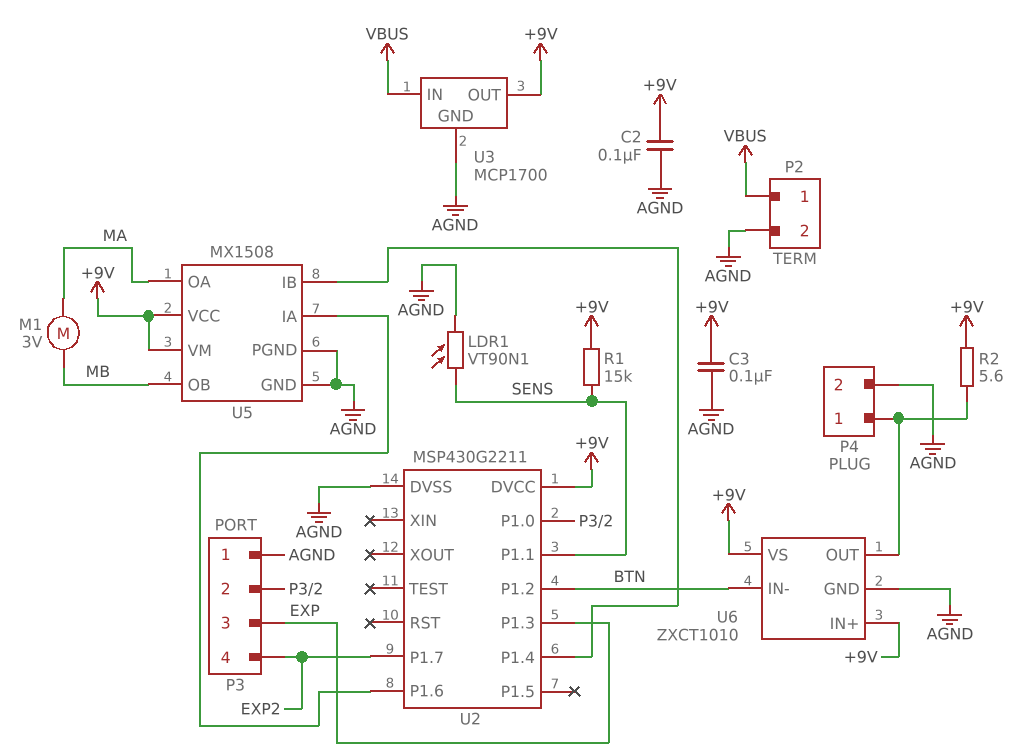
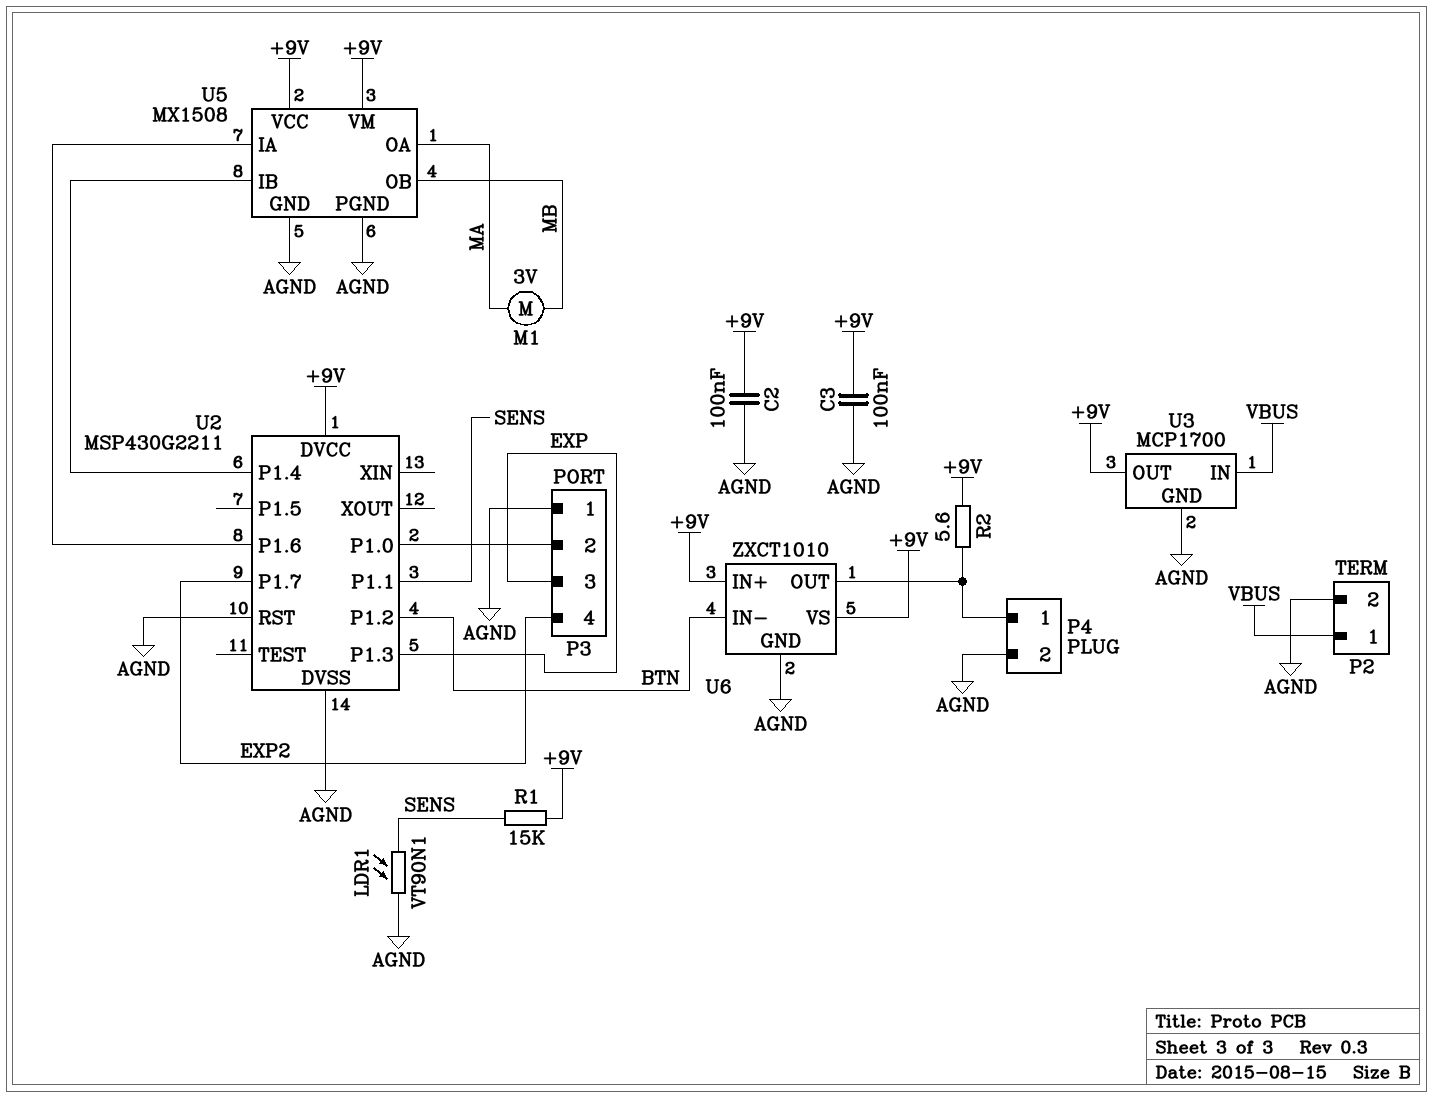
U2 pin RST: none -> AGND

